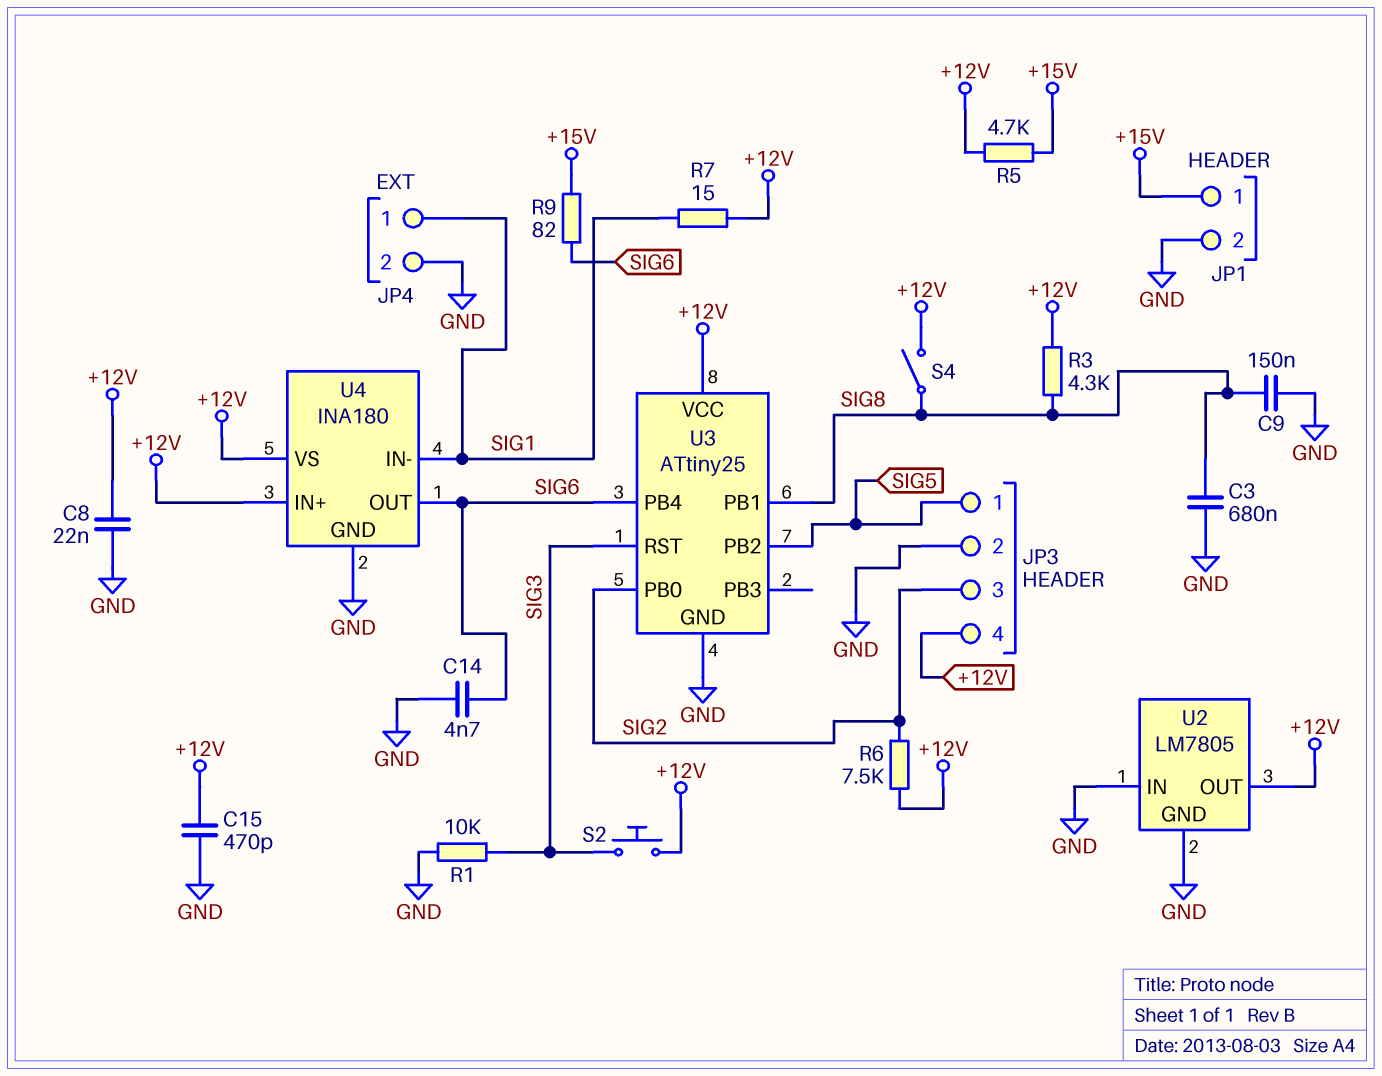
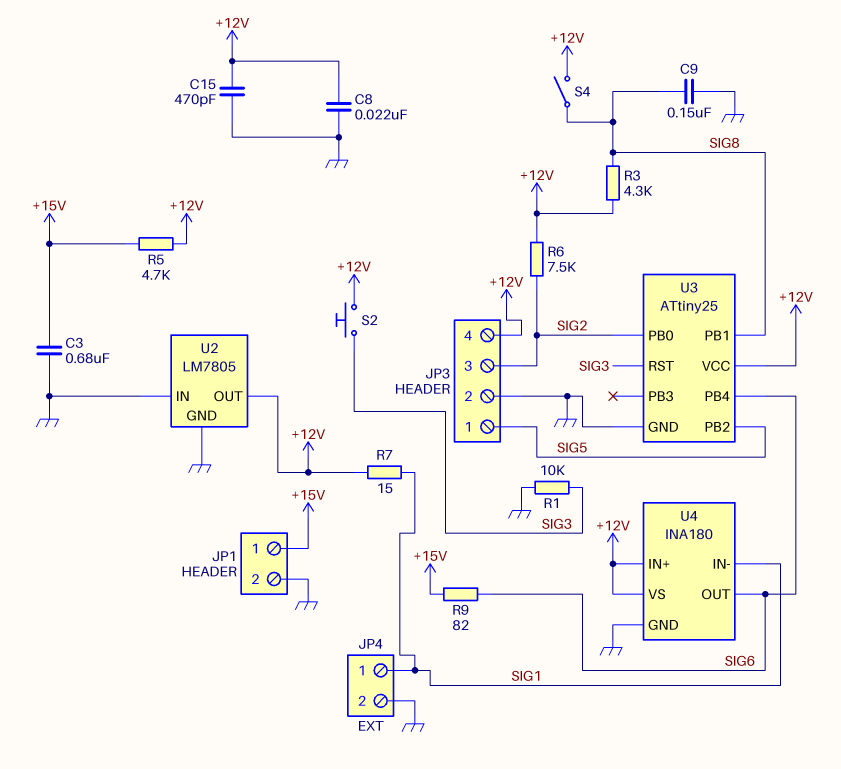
C3: 680nF (GND, SIG8) -> 680nF (+15V, GND)
C14: 4.7nF (GND, SIG6) -> none

